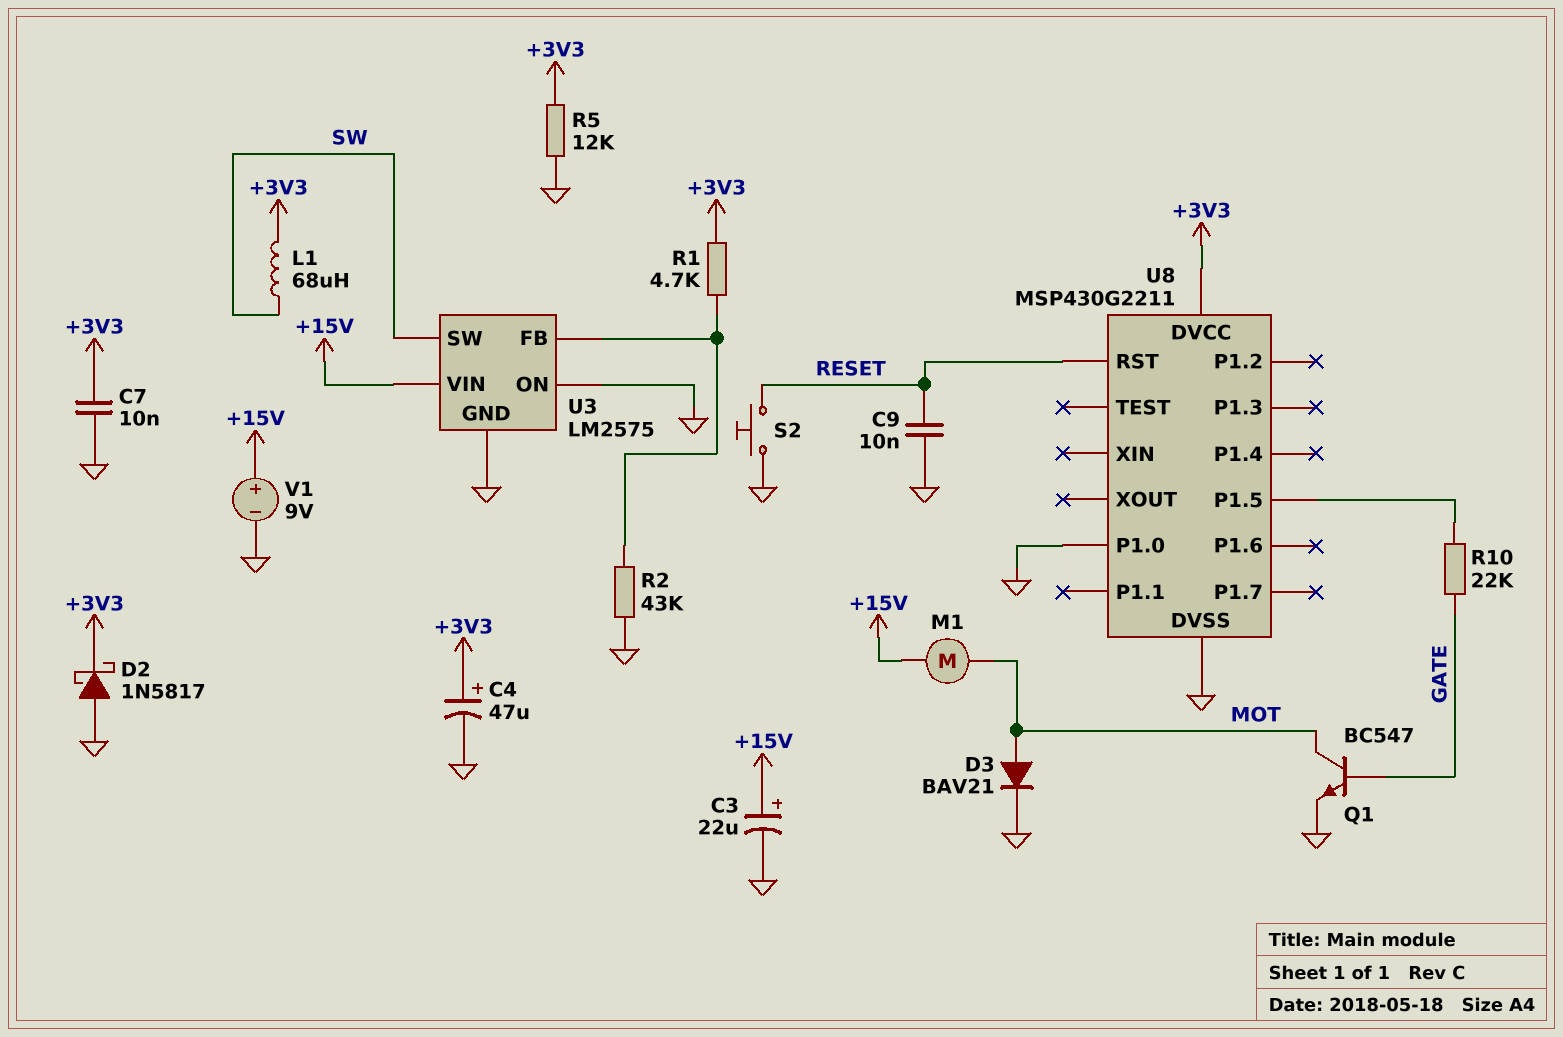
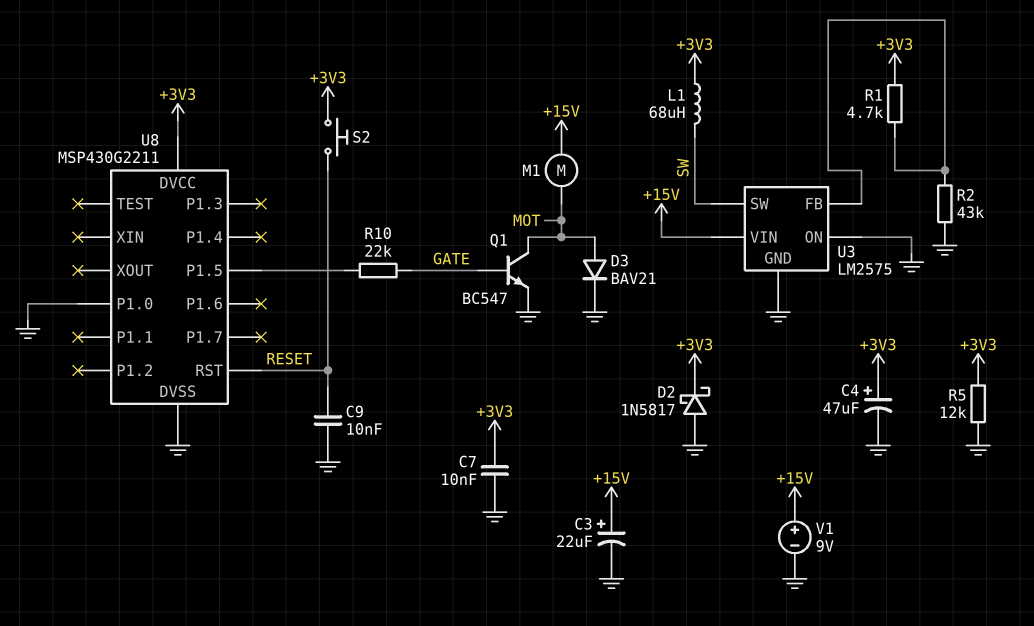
S2: button (GND, RESET) -> button (+3V3, RESET)

